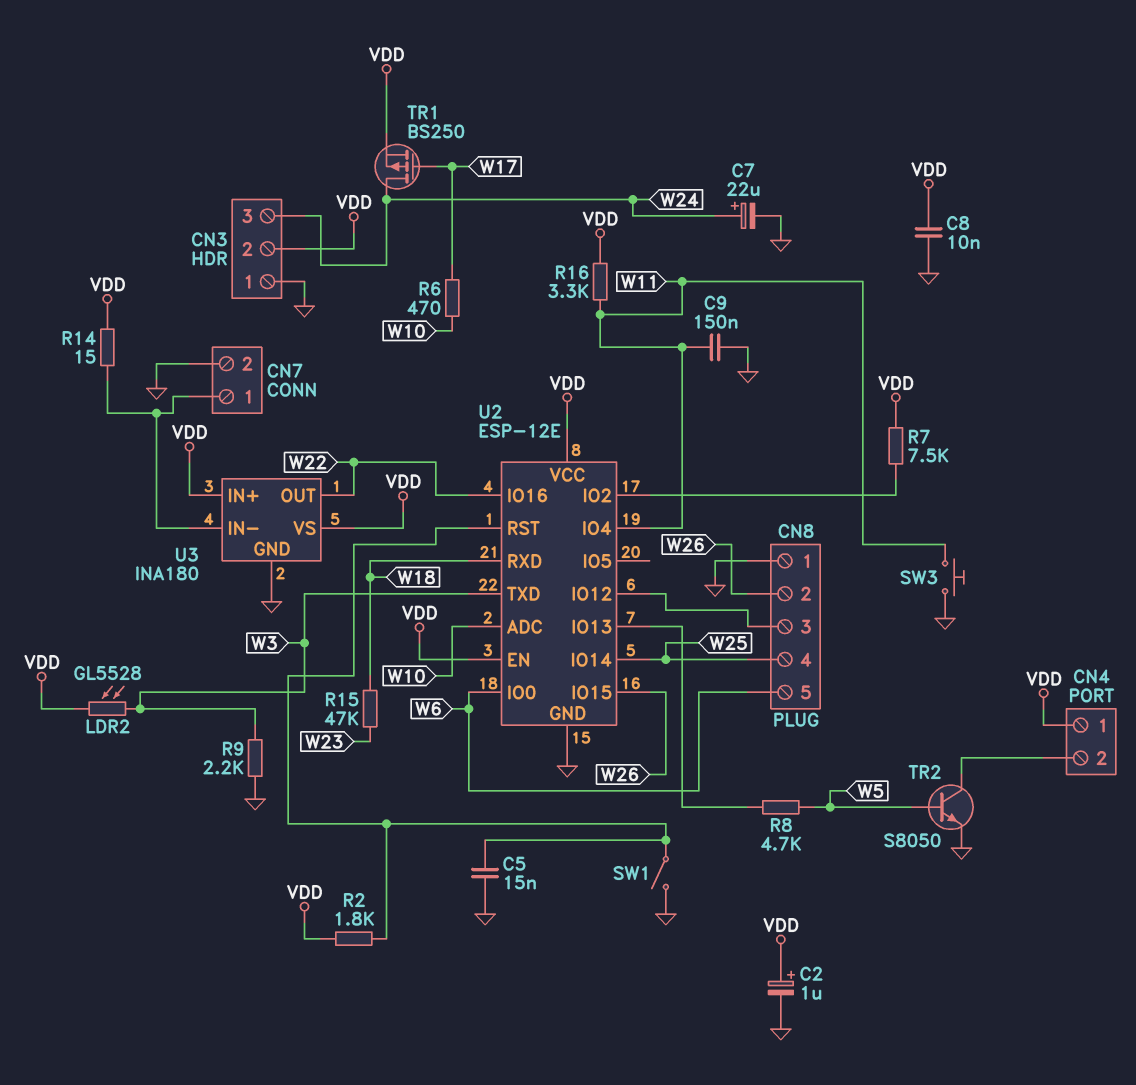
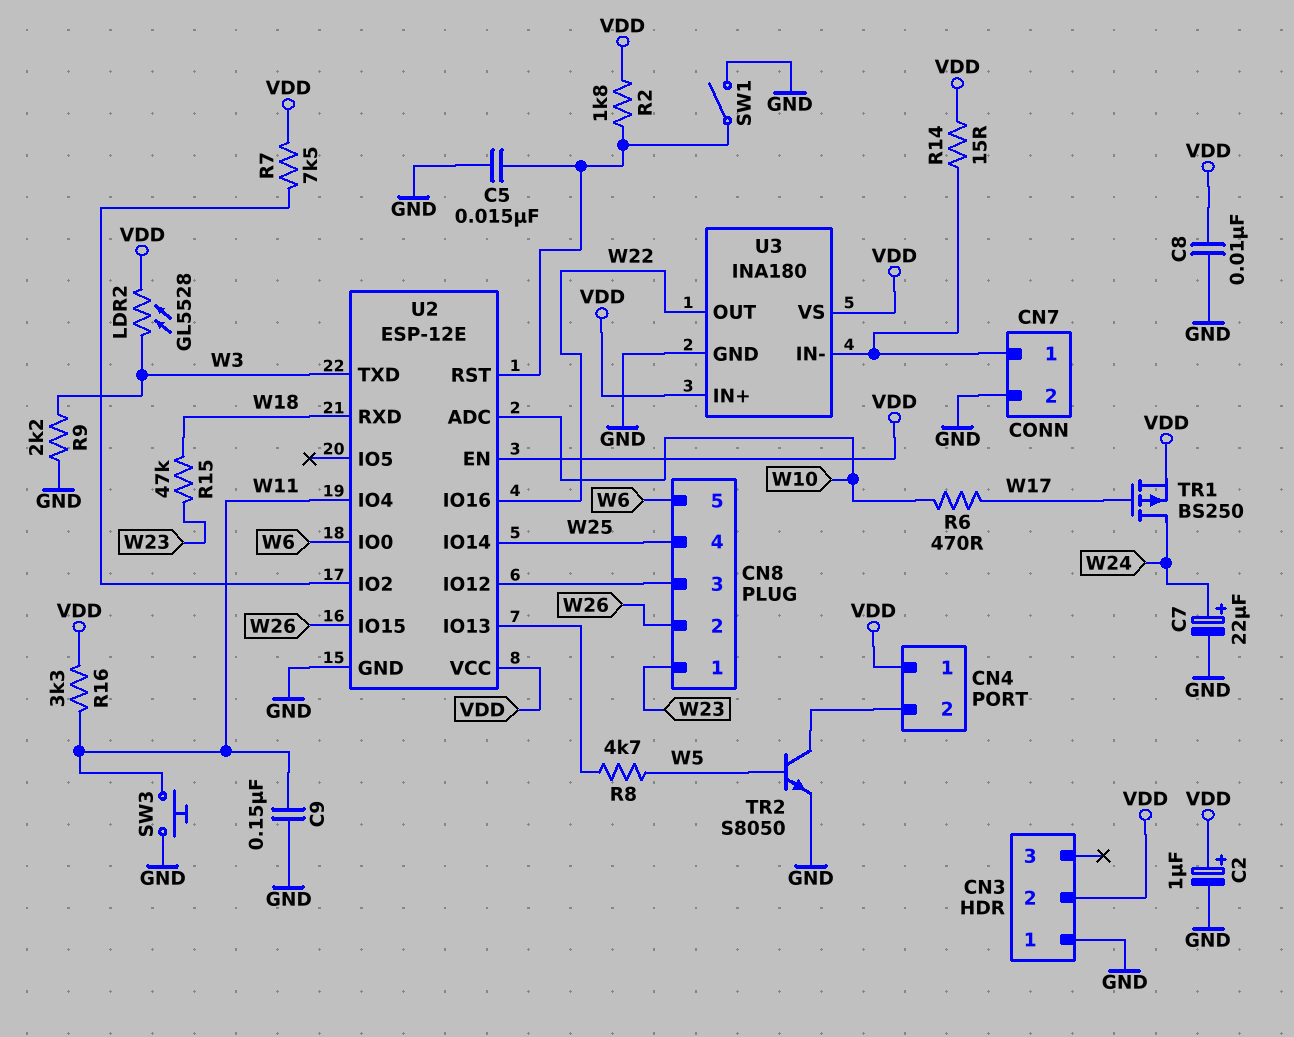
CN3 pin 3: W24 -> none
CN8 pin 1: GND -> W23

